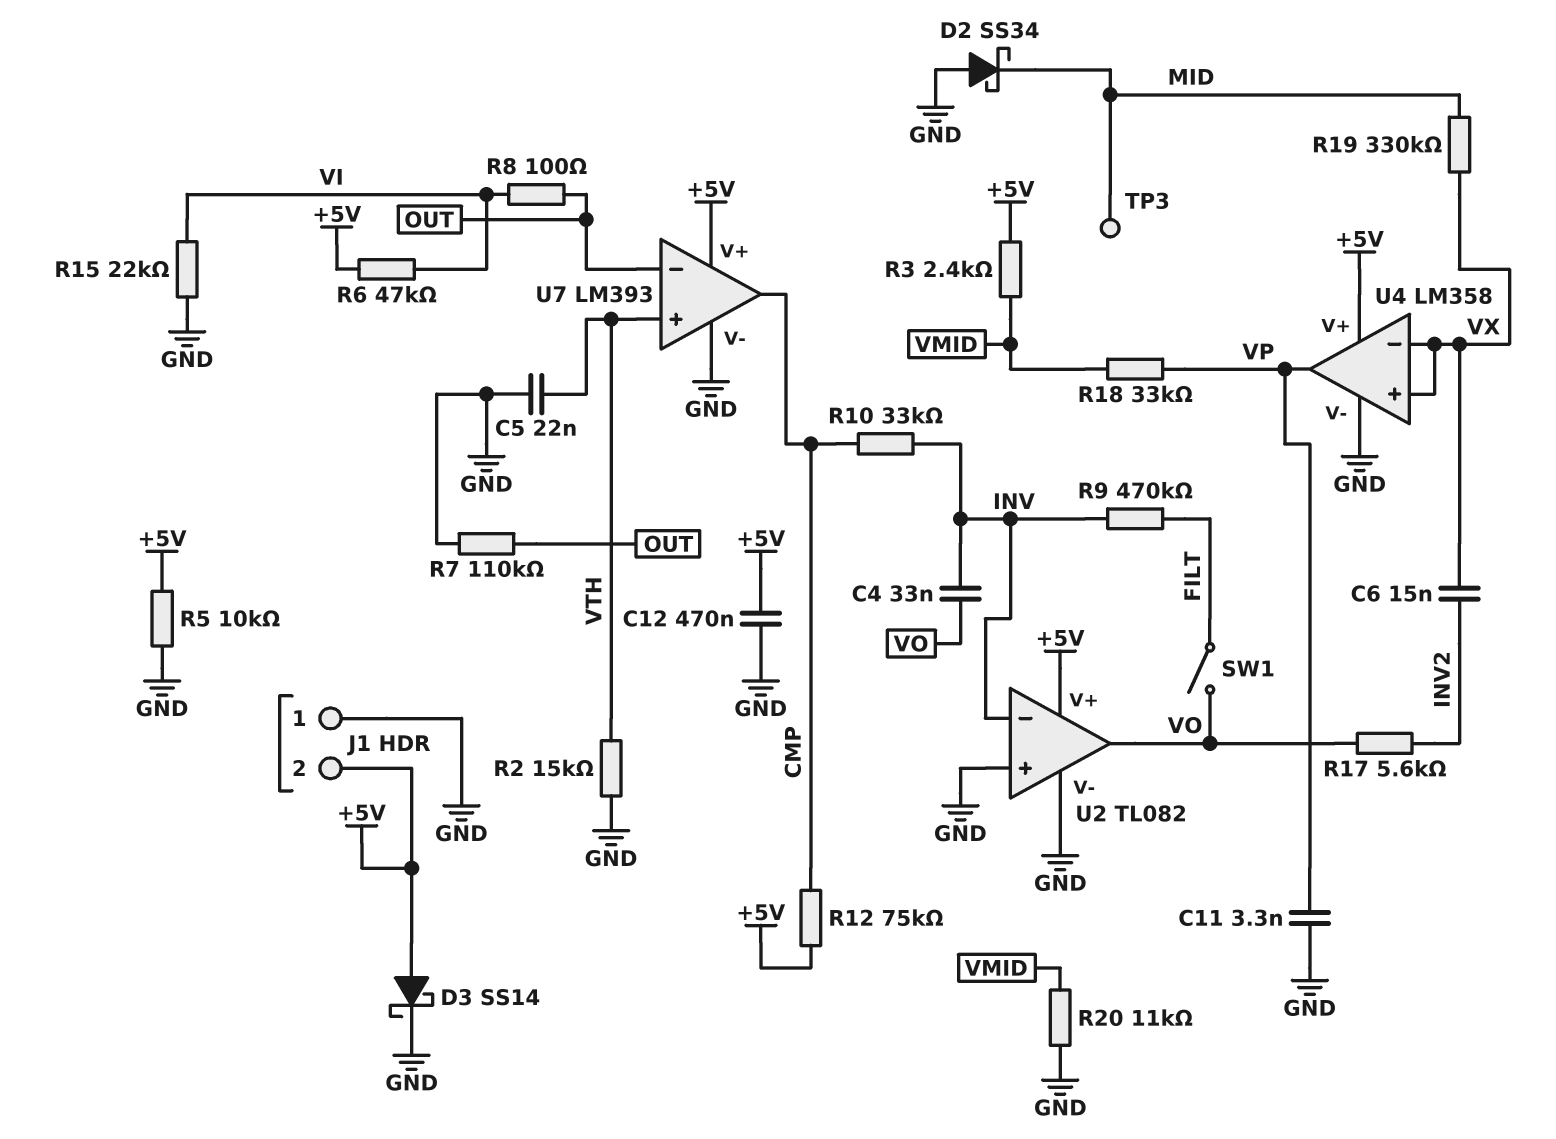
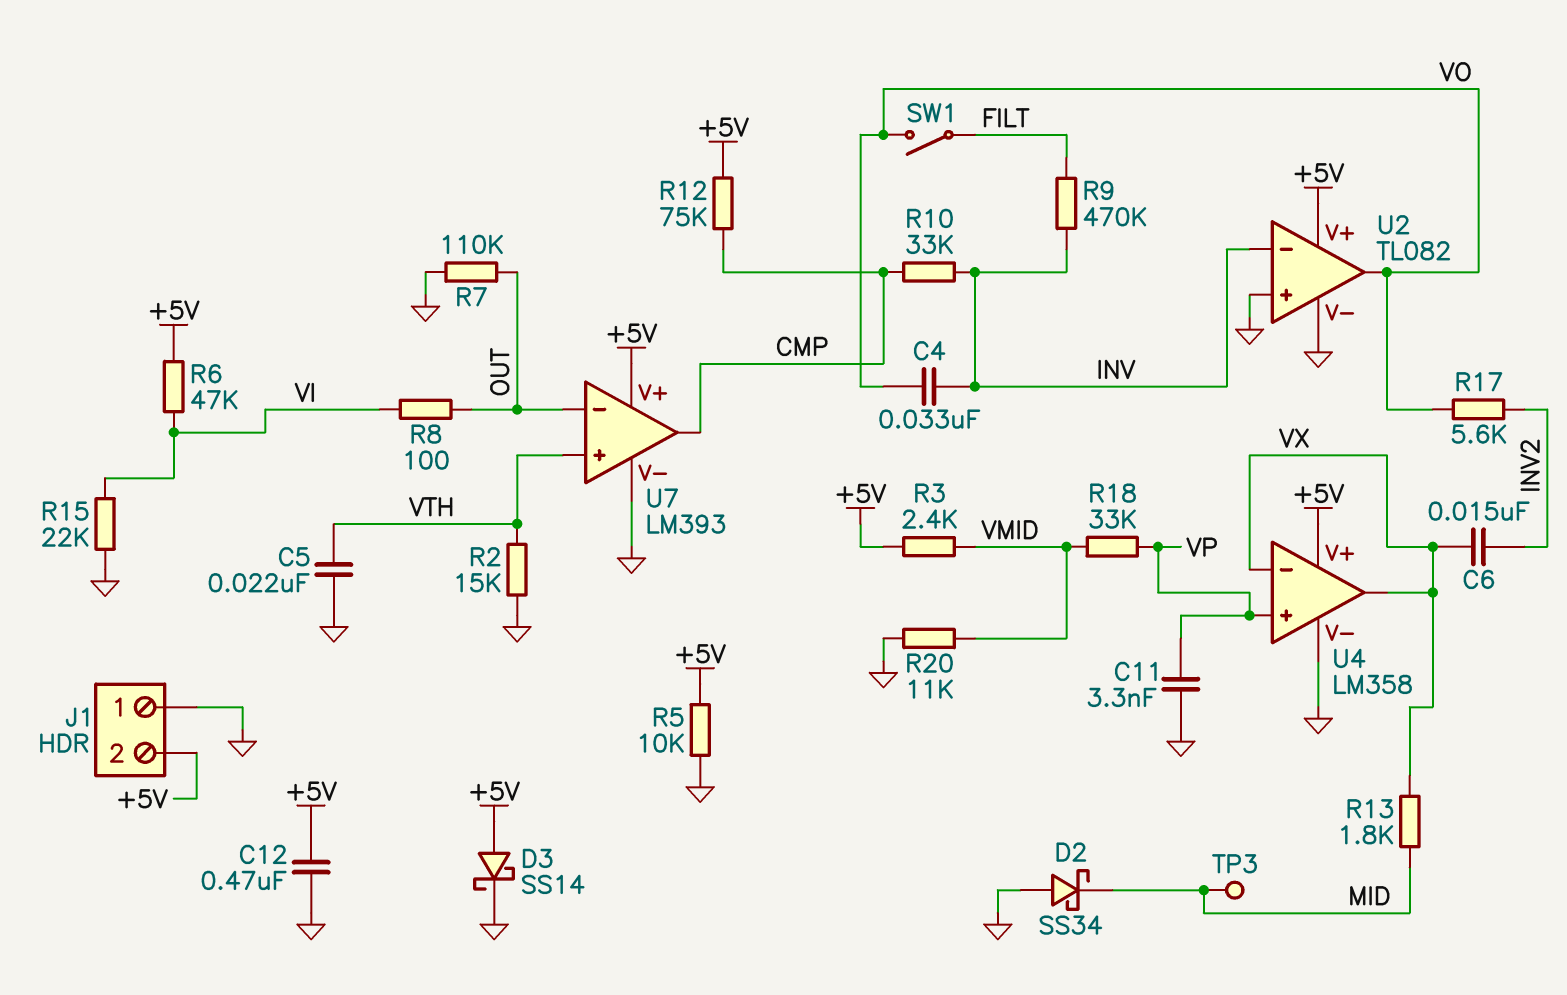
R13: none -> 1.8k (MID, VX)
R19: 330k (MID, VX) -> none
U4 pin in+: VX -> VP
U4 pin out: VP -> VX

